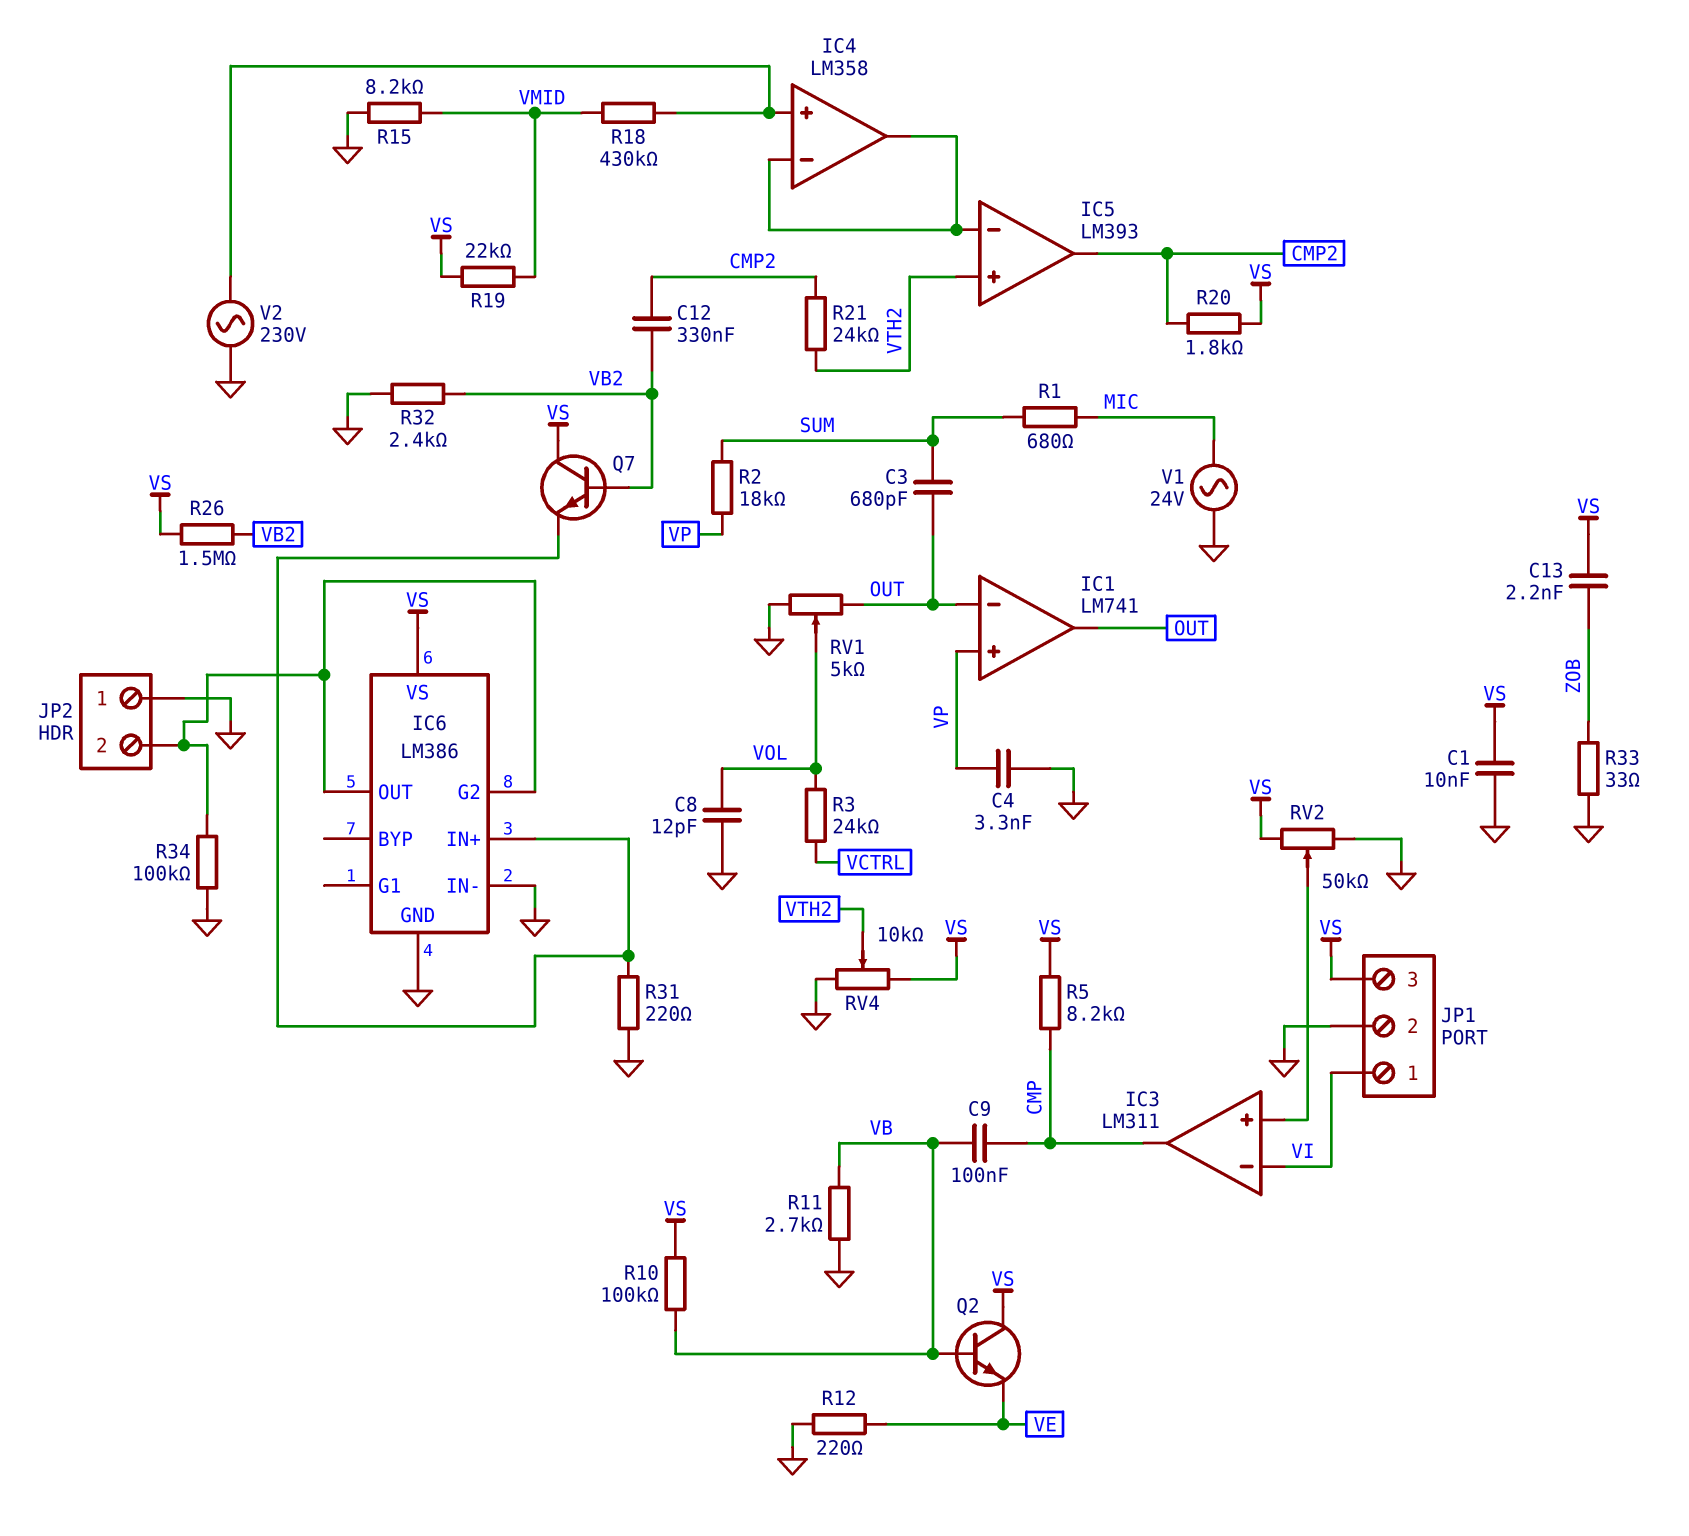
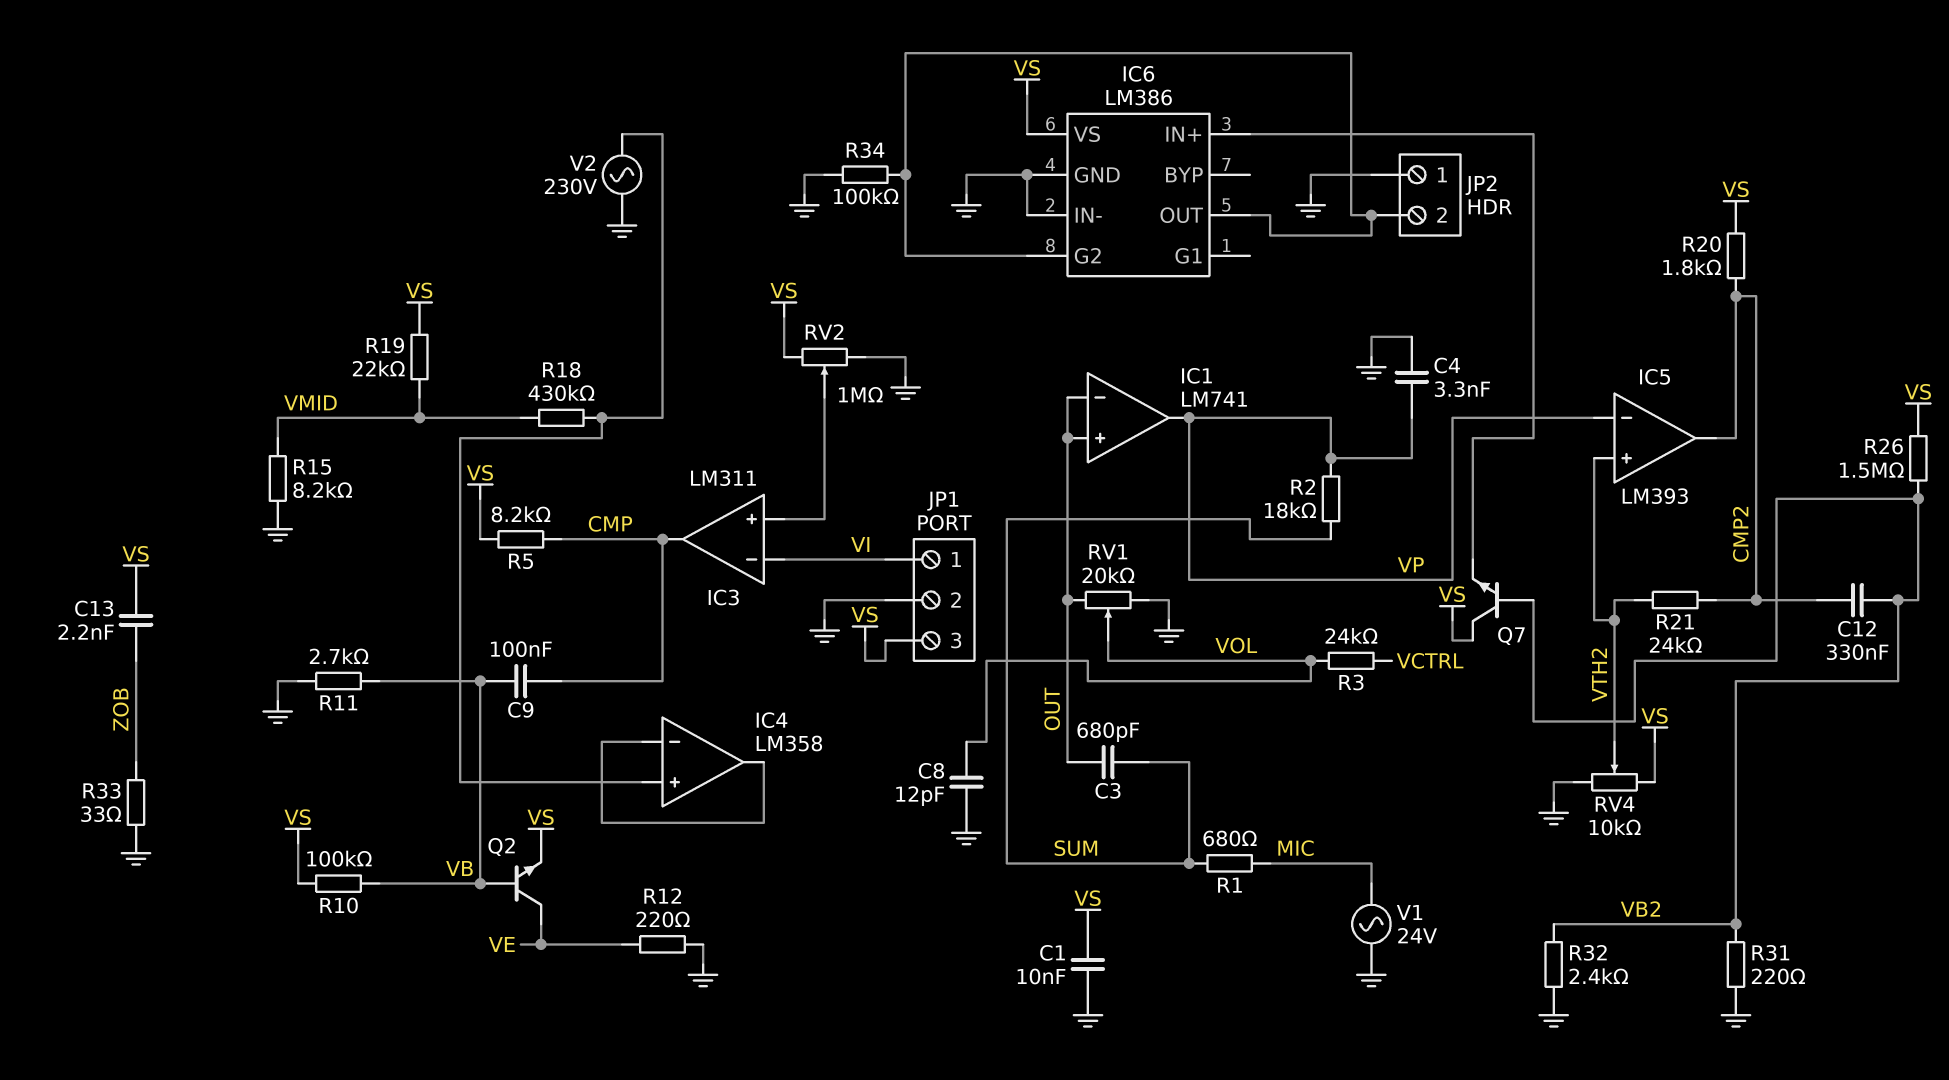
IC1 pin in+: VP -> OUT
IC1 pin out: OUT -> VP
IC5 pin in-: IC4/in- -> VP
Q2: NPN (B VB, C VS, E VE) -> NPN (B VB, C VE, E VS)
R31: 220 (GND, IC6/IN+) -> 220 (GND, VB2)
RV1: 5k (GND, OUT, wiper VOL) -> 20k (GND, OUT, wiper VOL)
RV2: 50k (GND, VS, wiper IC3/in+) -> 1M (GND, VS, wiper IC3/in+)

